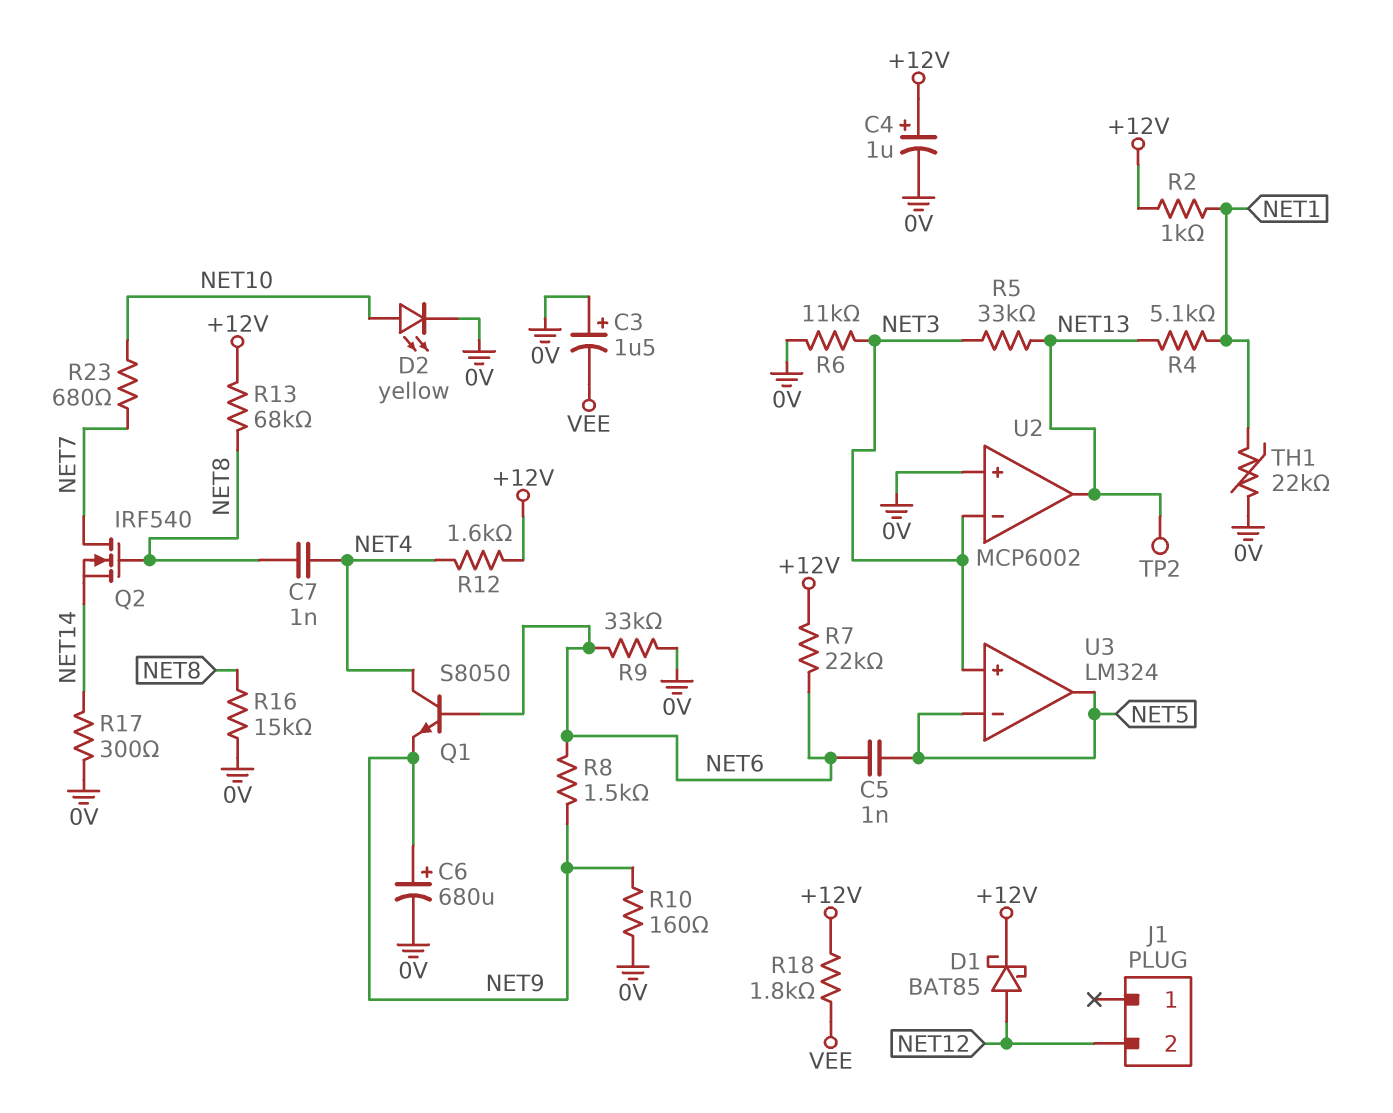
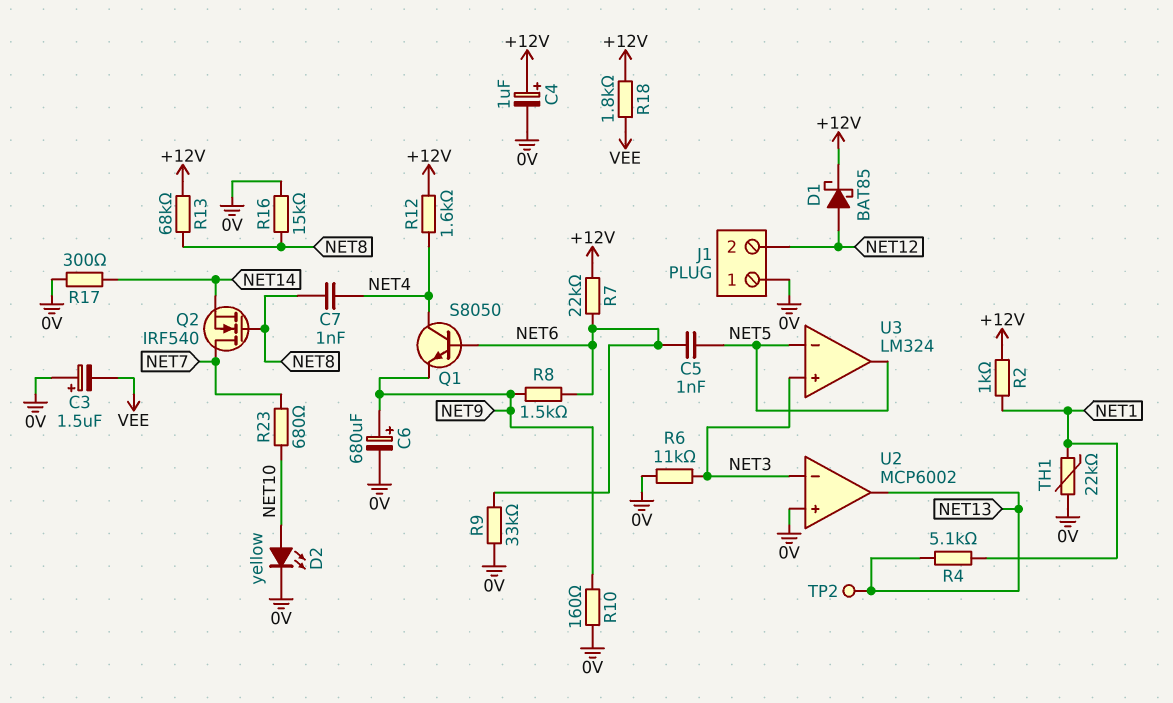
J1 pin 1: none -> 0V
R5: 33k (NET3, NET13) -> none

